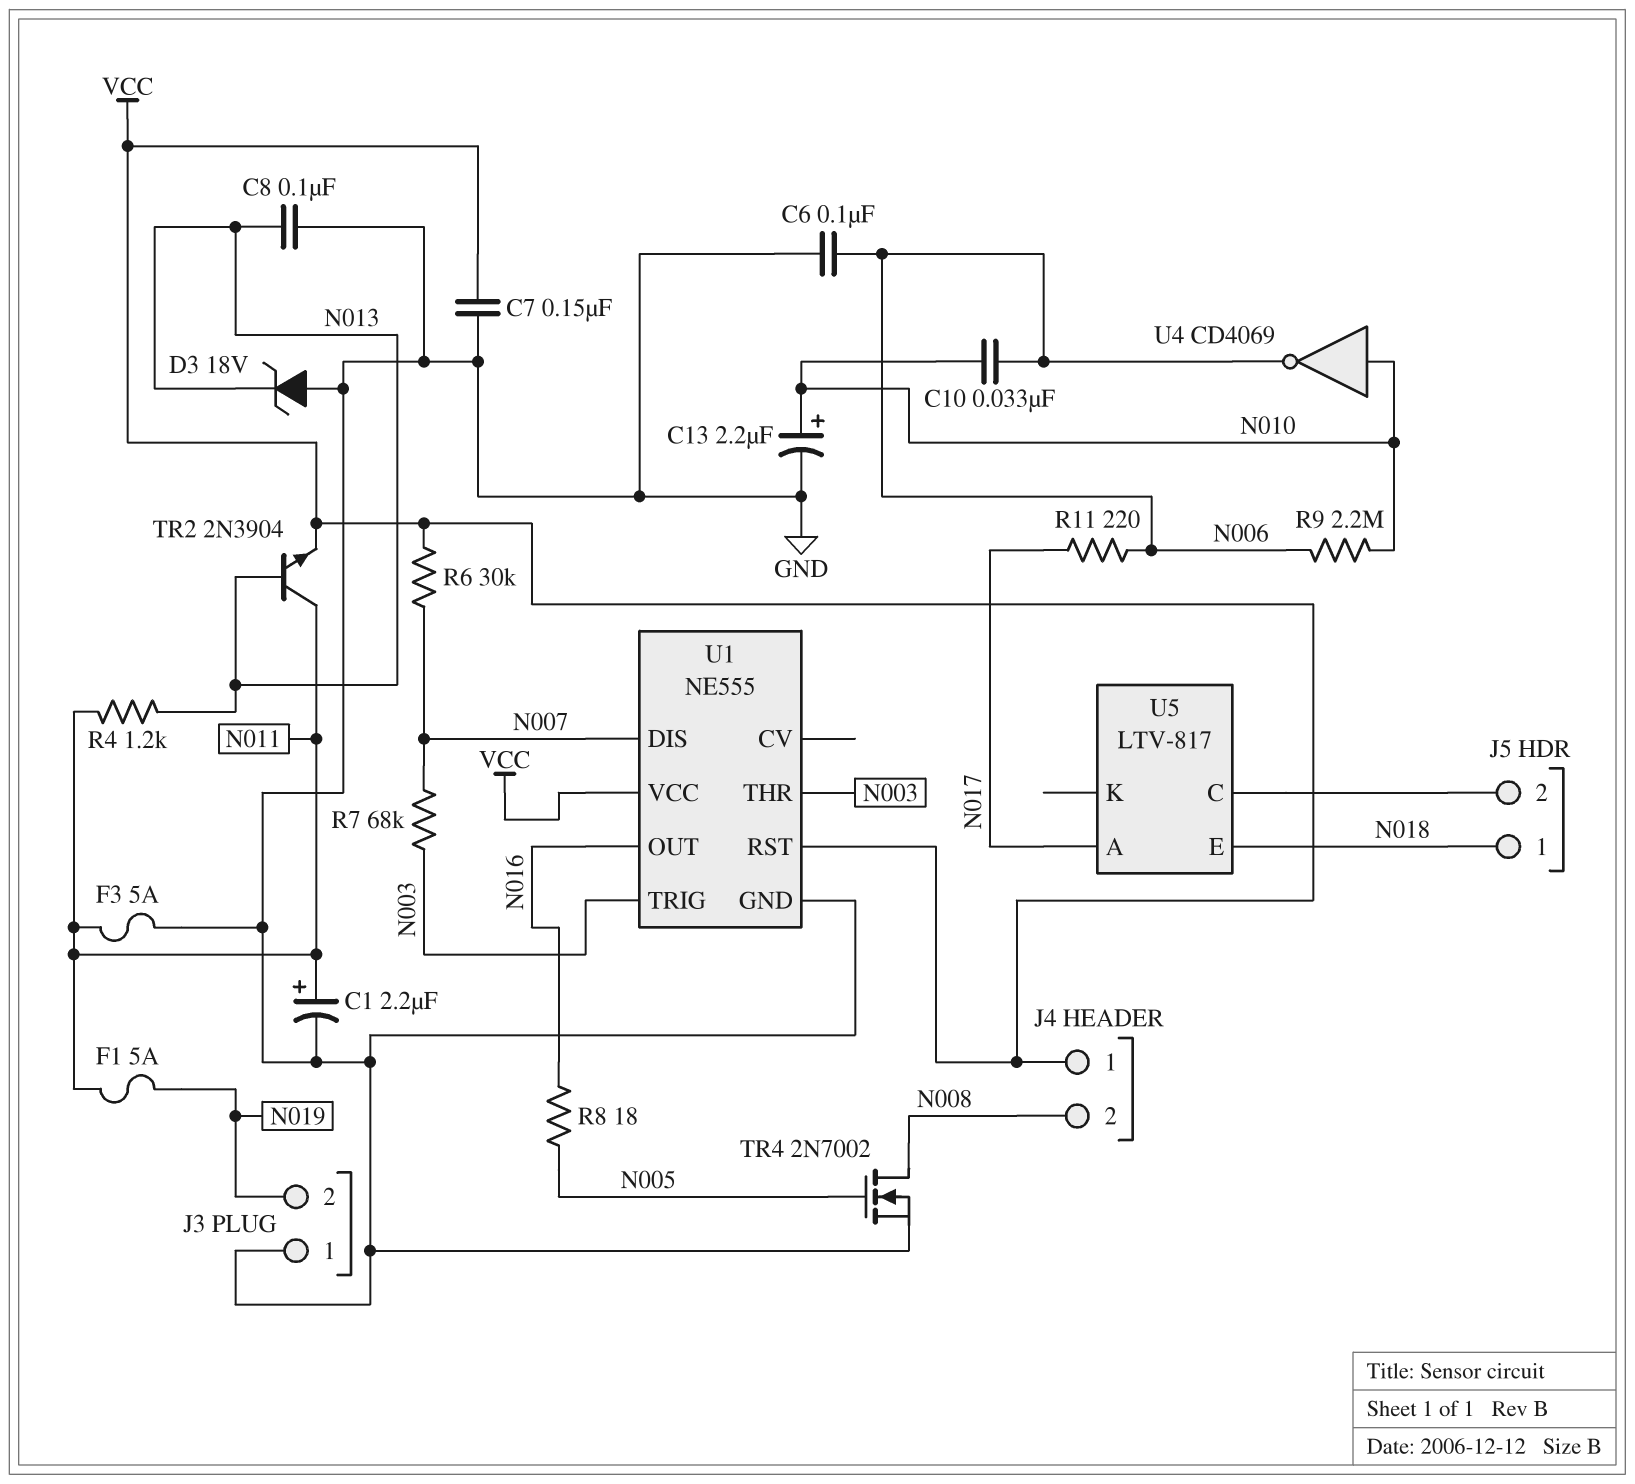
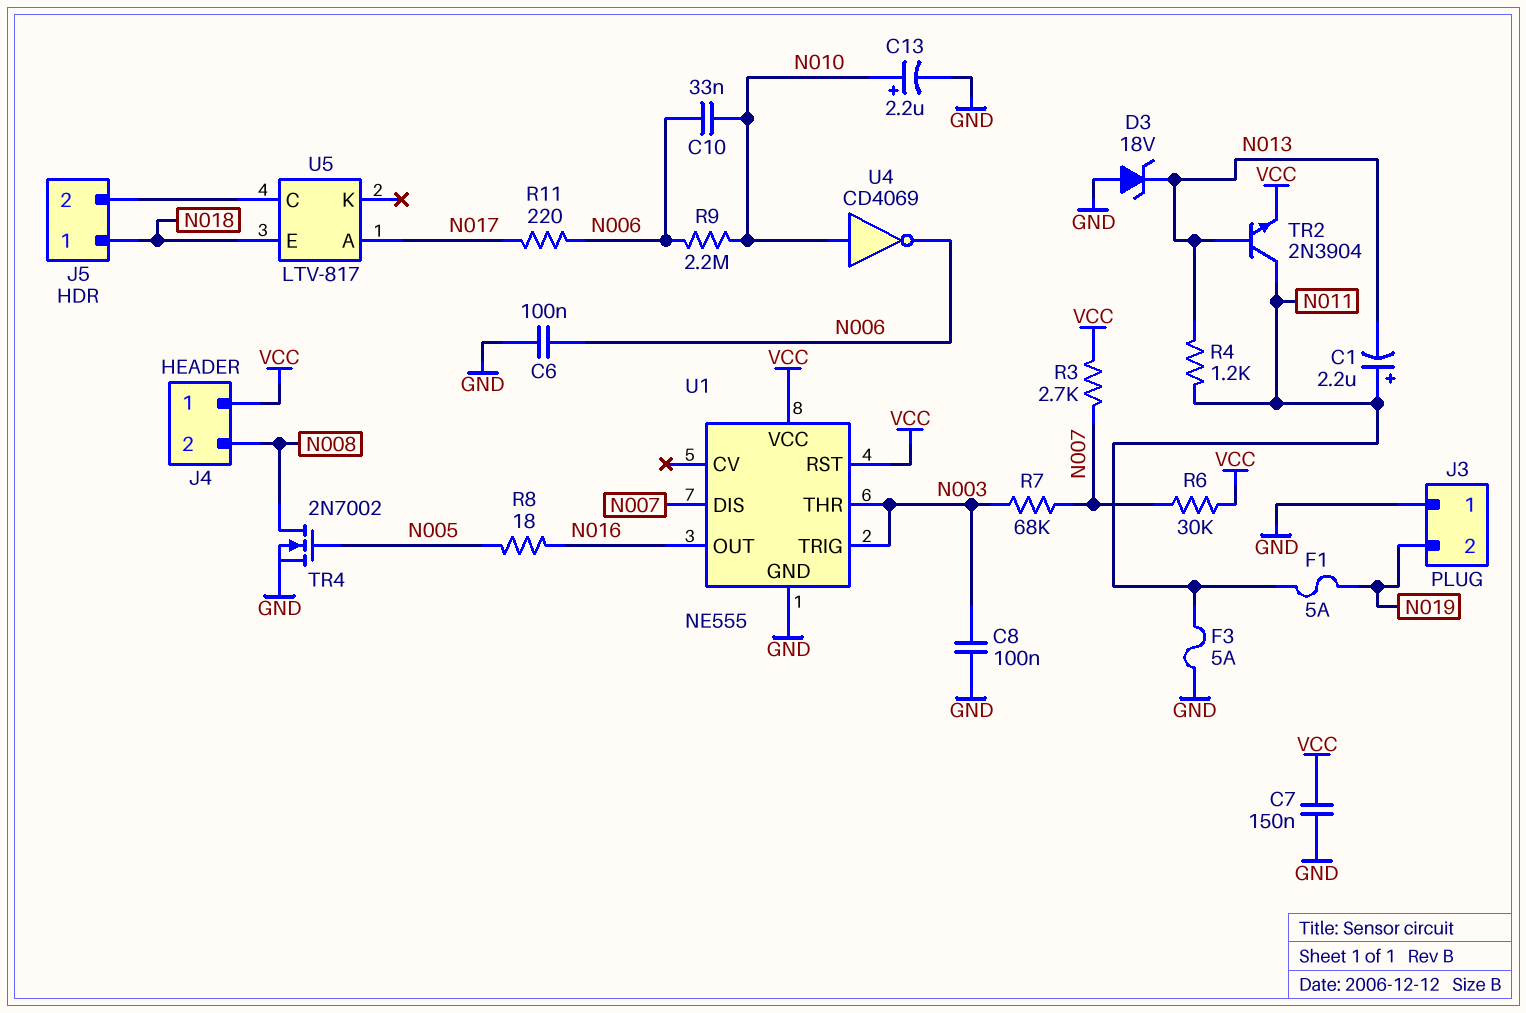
C1: 2.2uF (plus N011, minus GND) -> 2.2uF (plus N011, minus N013)
C8: 100nF (GND, N013) -> 100nF (GND, N003)
R3: none -> 2.7k (N007, VCC)

